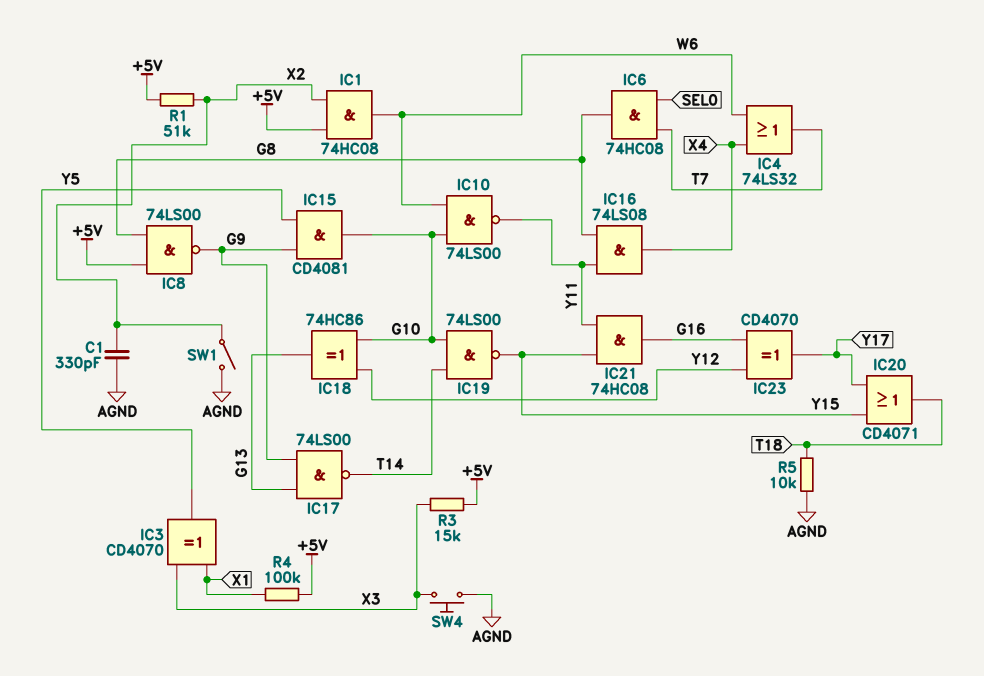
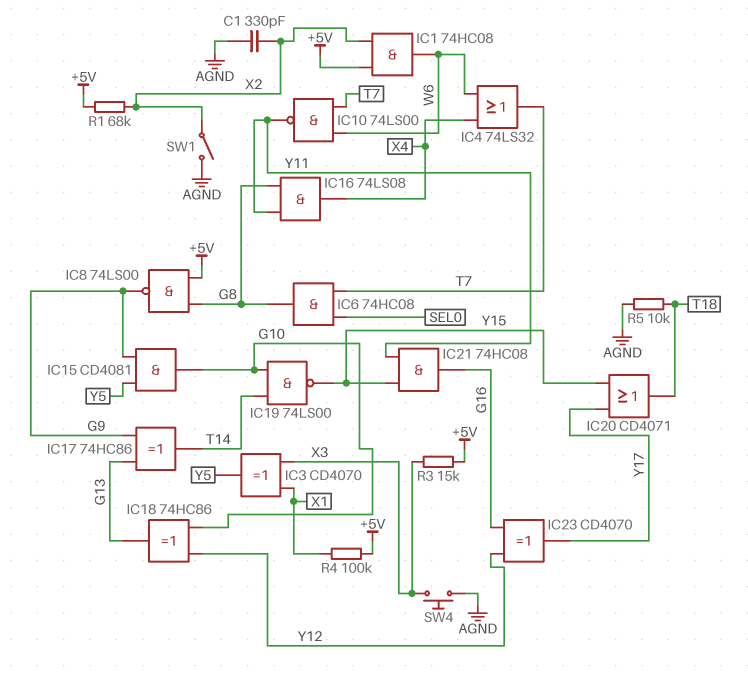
IC10: NAND 74LS00 (in G10, in W6, out Y11) -> NAND 74LS00 (in T7, in W6, out Y11)
IC17: NAND 74LS00 (in G9, in G13, out T14) -> XOR 74HC86 (in G9, in G13, out T14)
R1: 51k (+5V, X2) -> 68k (+5V, X2)

